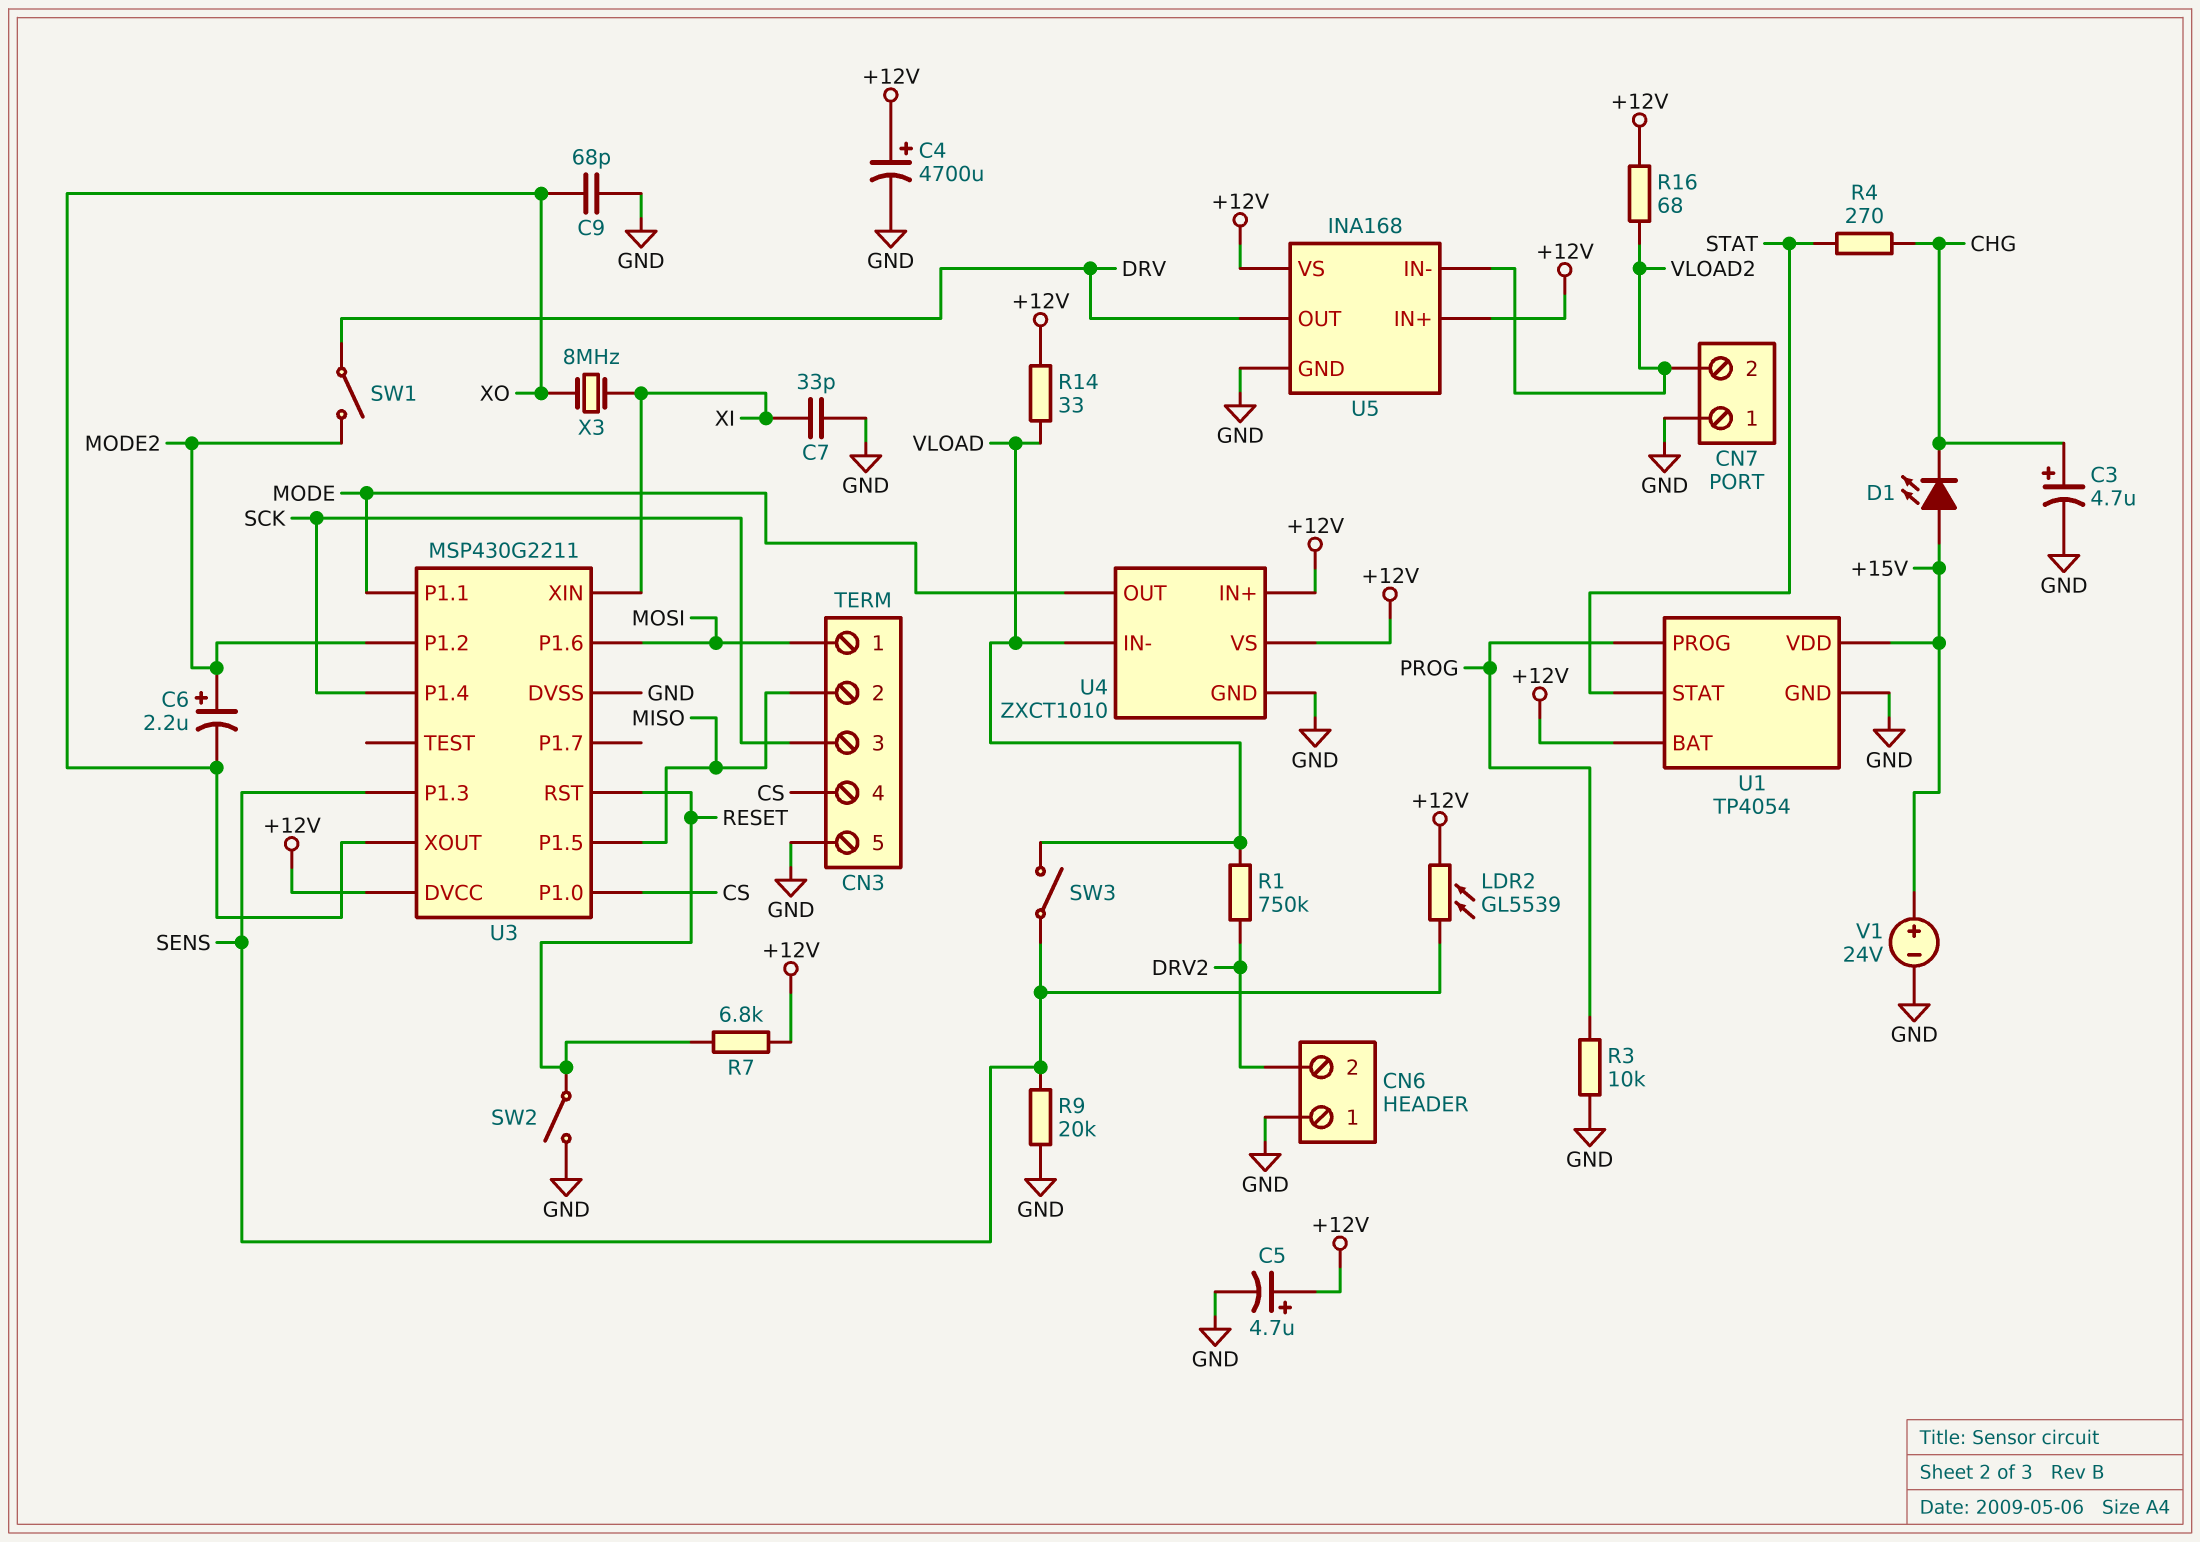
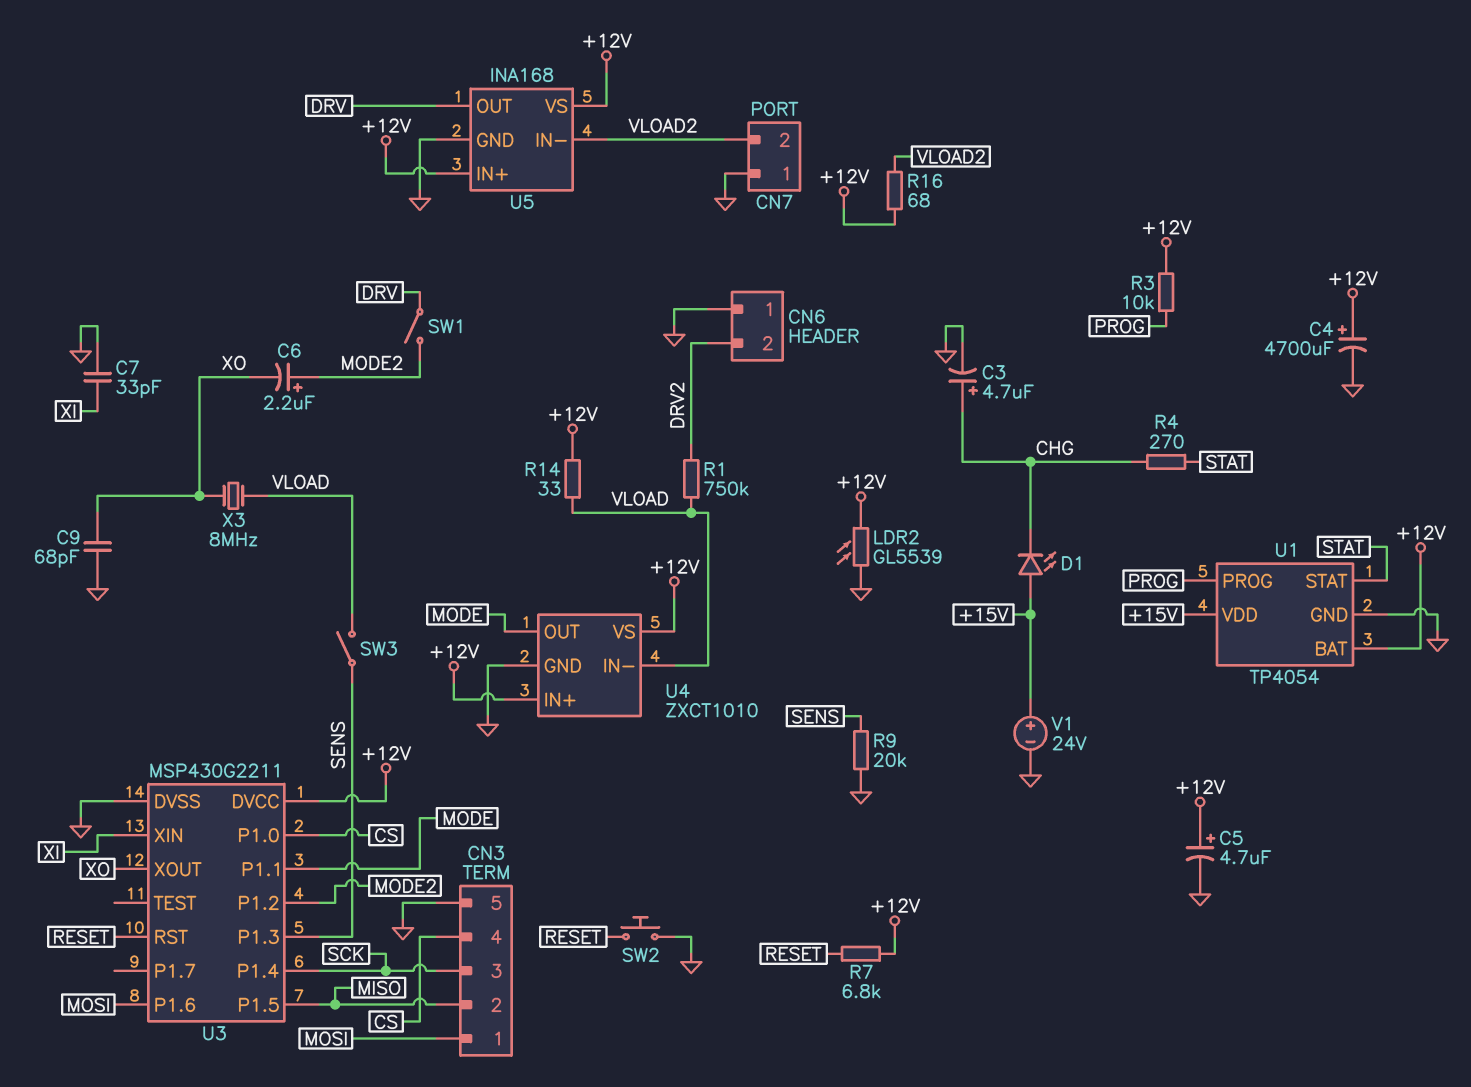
LDR2: GL5539 (+12V, SENS) -> GL5539 (+12V, GND)
R3: 10k (GND, PROG) -> 10k (+12V, PROG)
SW2: switch (GND, RESET) -> button (GND, RESET)
X3: 8MHz (XI, XO) -> 8MHz (VLOAD, XO)

